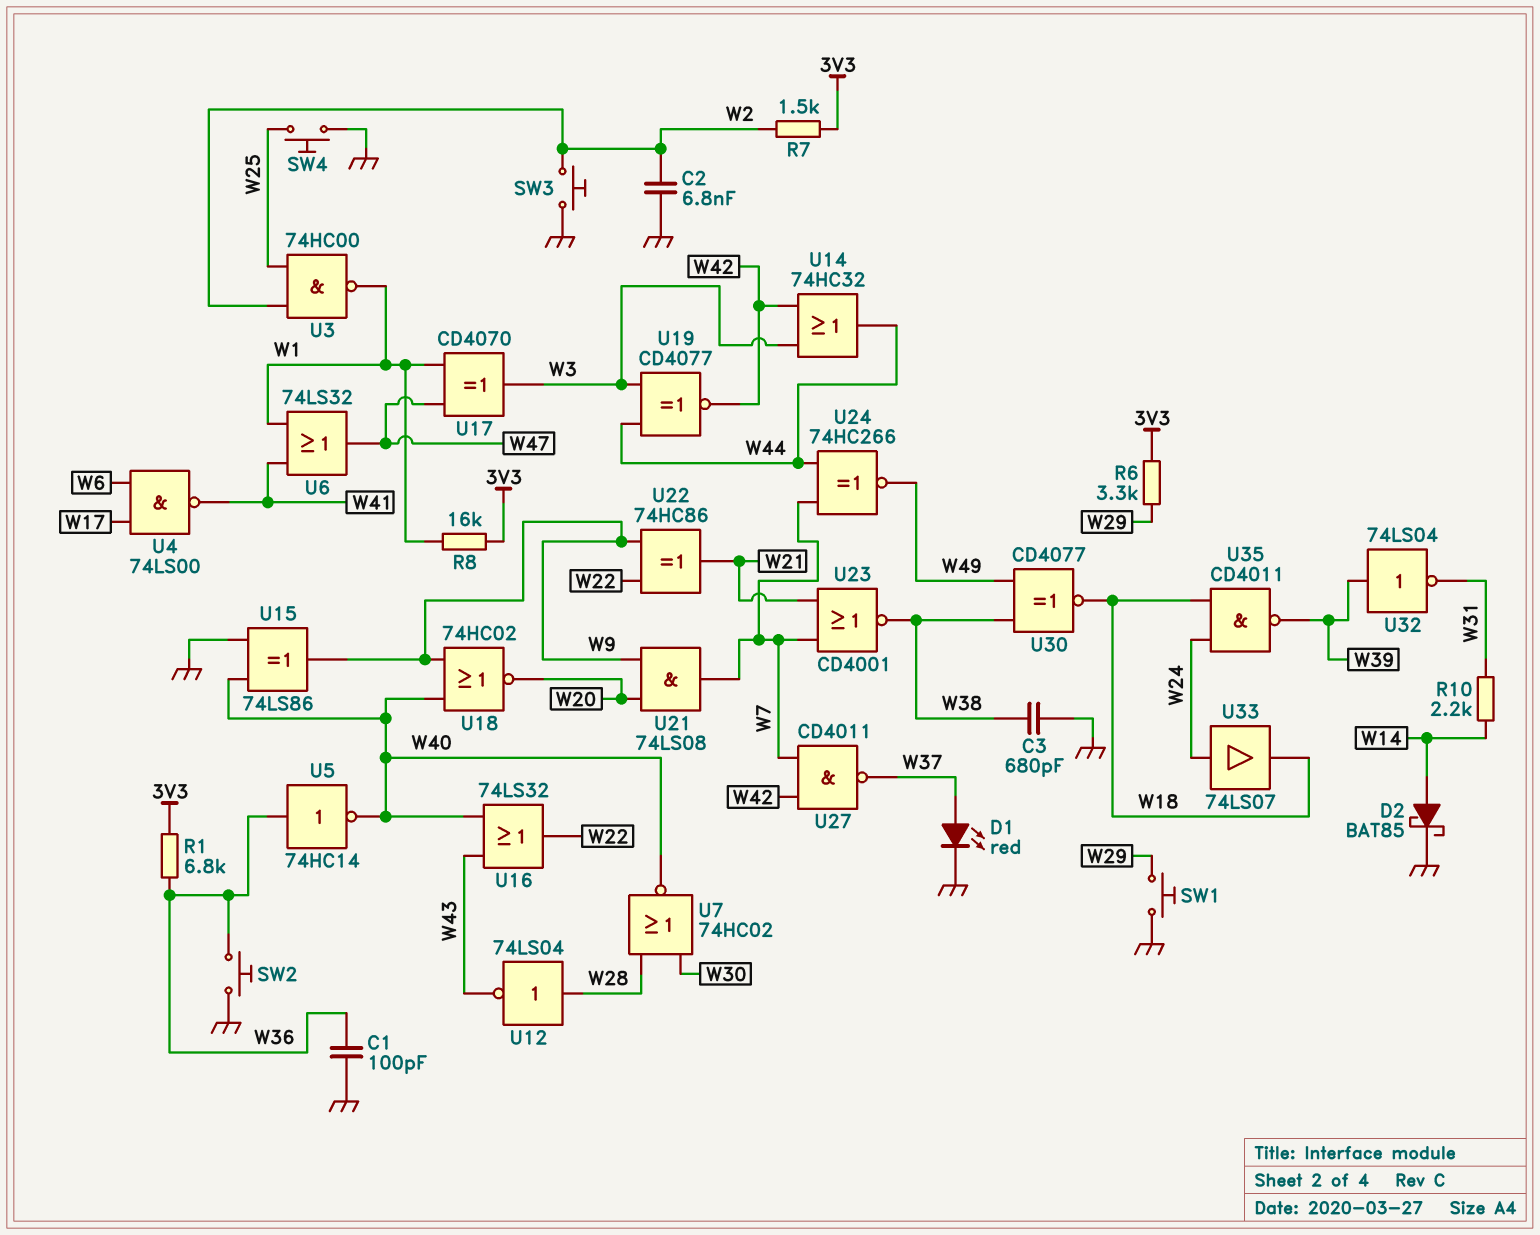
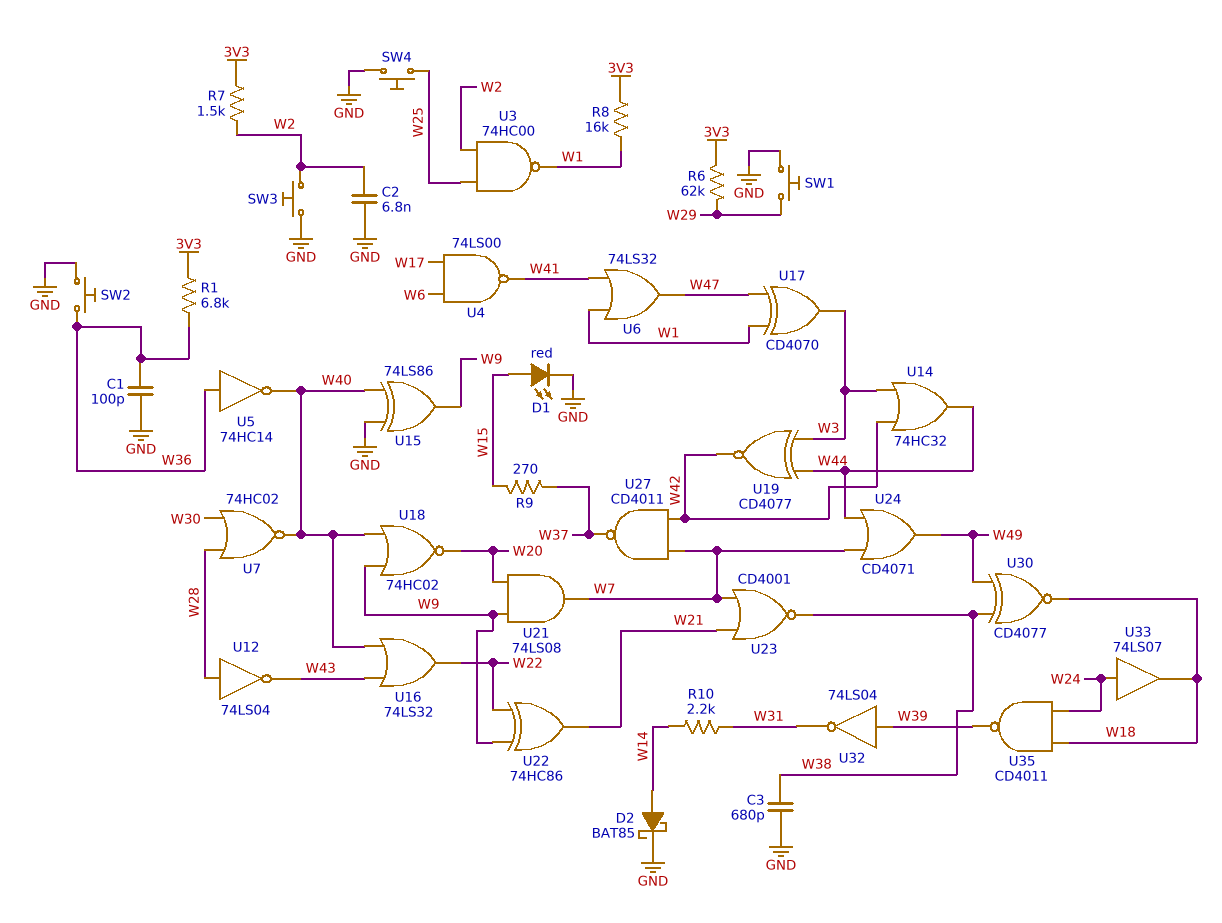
D1: LED red (A W37, K GND) -> LED red (A W15, K GND)
R6: 3.3k (3V3, W29) -> 62k (3V3, W29)
R9: none -> 270 (W15, W37)
U24: XNOR 74HC266 (in W7, in W44, out W49) -> OR CD4071 (in W7, in W44, out W49)

